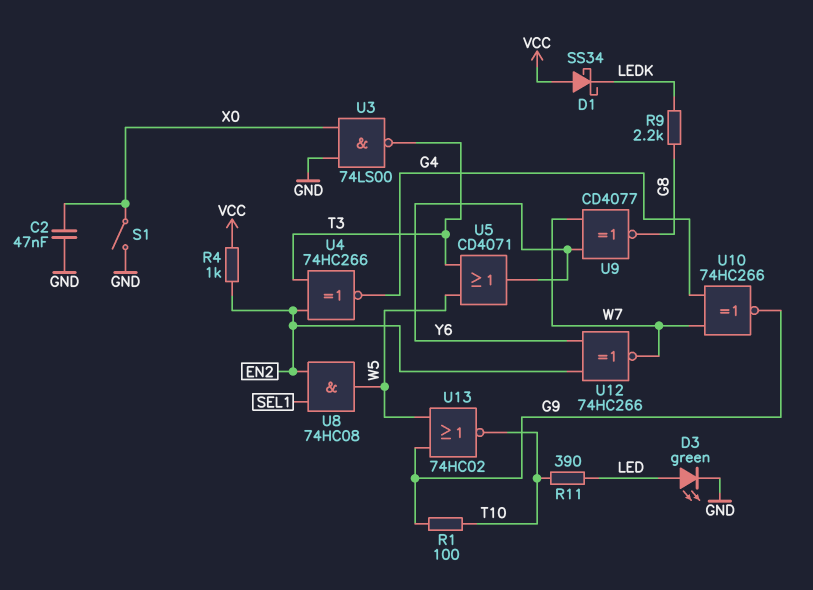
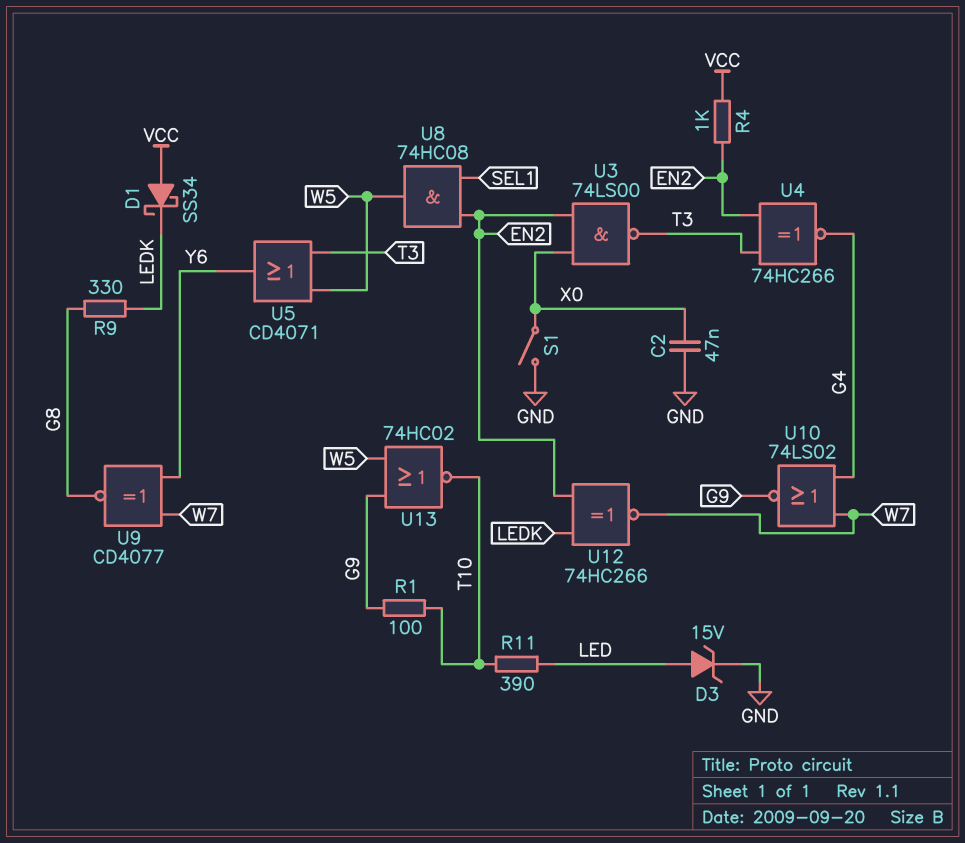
D3: LED green (A LED, K GND) -> zener 15V (A LED, K GND)
R9: 2.2k (G8, LEDK) -> 330 (G8, LEDK)
U3: NAND 74LS00 (in GND, in X0, out T3) -> NAND 74LS00 (in EN2, in X0, out T3)
U10: XNOR 74HC266 (in G4, in W7, out G9) -> NOR 74LS02 (in G4, in W7, out G9)
U12: XNOR 74HC266 (in EN2, in Y6, out W7) -> XNOR 74HC266 (in EN2, in LEDK, out W7)

